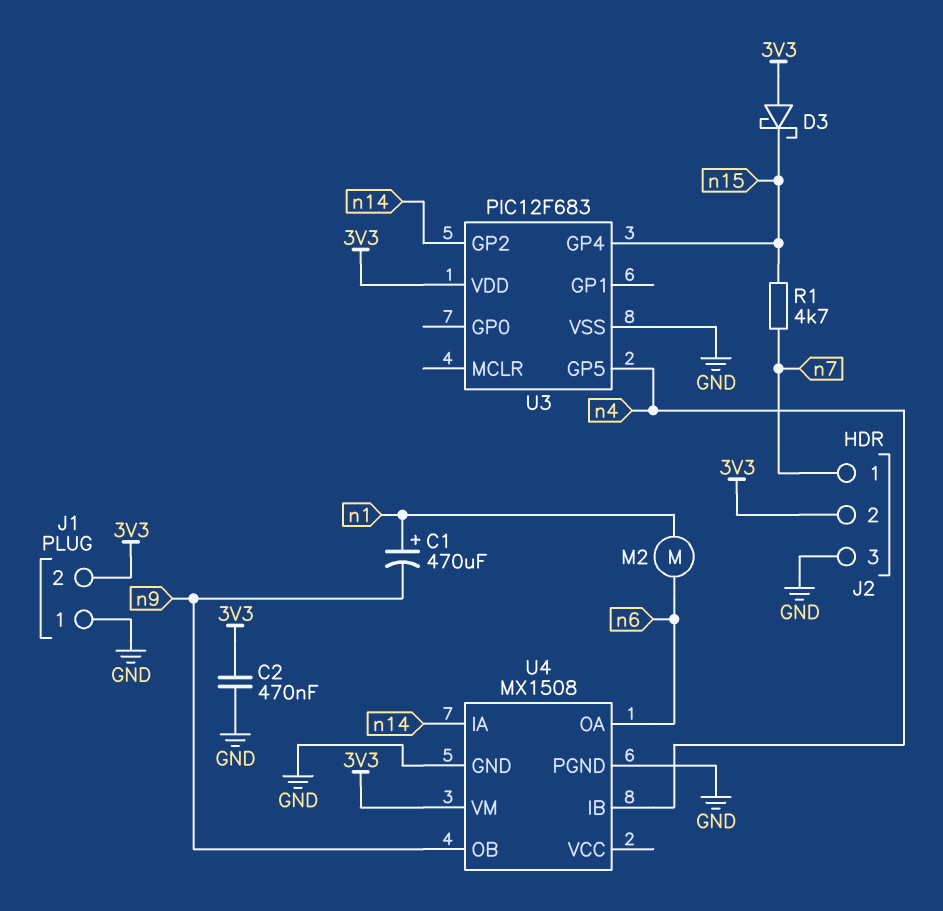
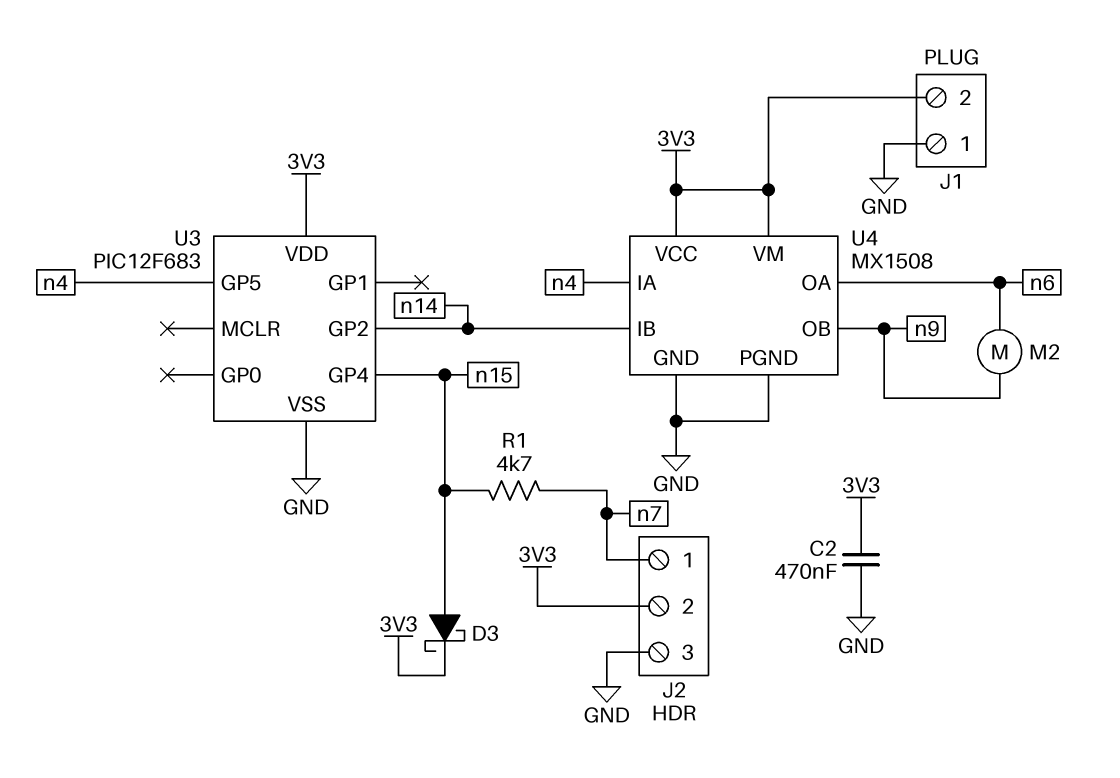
C1: 470uF (plus n1, minus n9) -> none
D3: schottky (A 3V3, K n15) -> schottky (A n15, K 3V3)
M2: motor (n1, n6) -> motor (n6, n9)
U4 pin IA: n14 -> n4
U4 pin IB: n4 -> n14
U4 pin VCC: none -> 3V3

